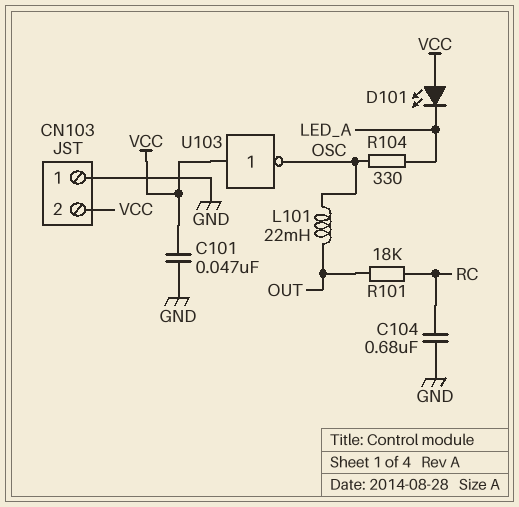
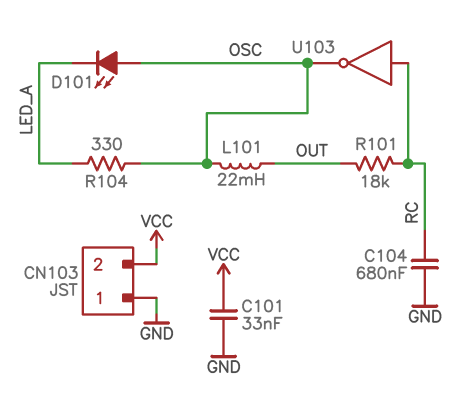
C101: 47nF (GND, VCC) -> 33nF (GND, VCC)
D101: LED (A VCC, K LED_A) -> LED (A OSC, K LED_A)
U103: NOT (in VCC, out OSC) -> NOT (in RC, out OSC)

